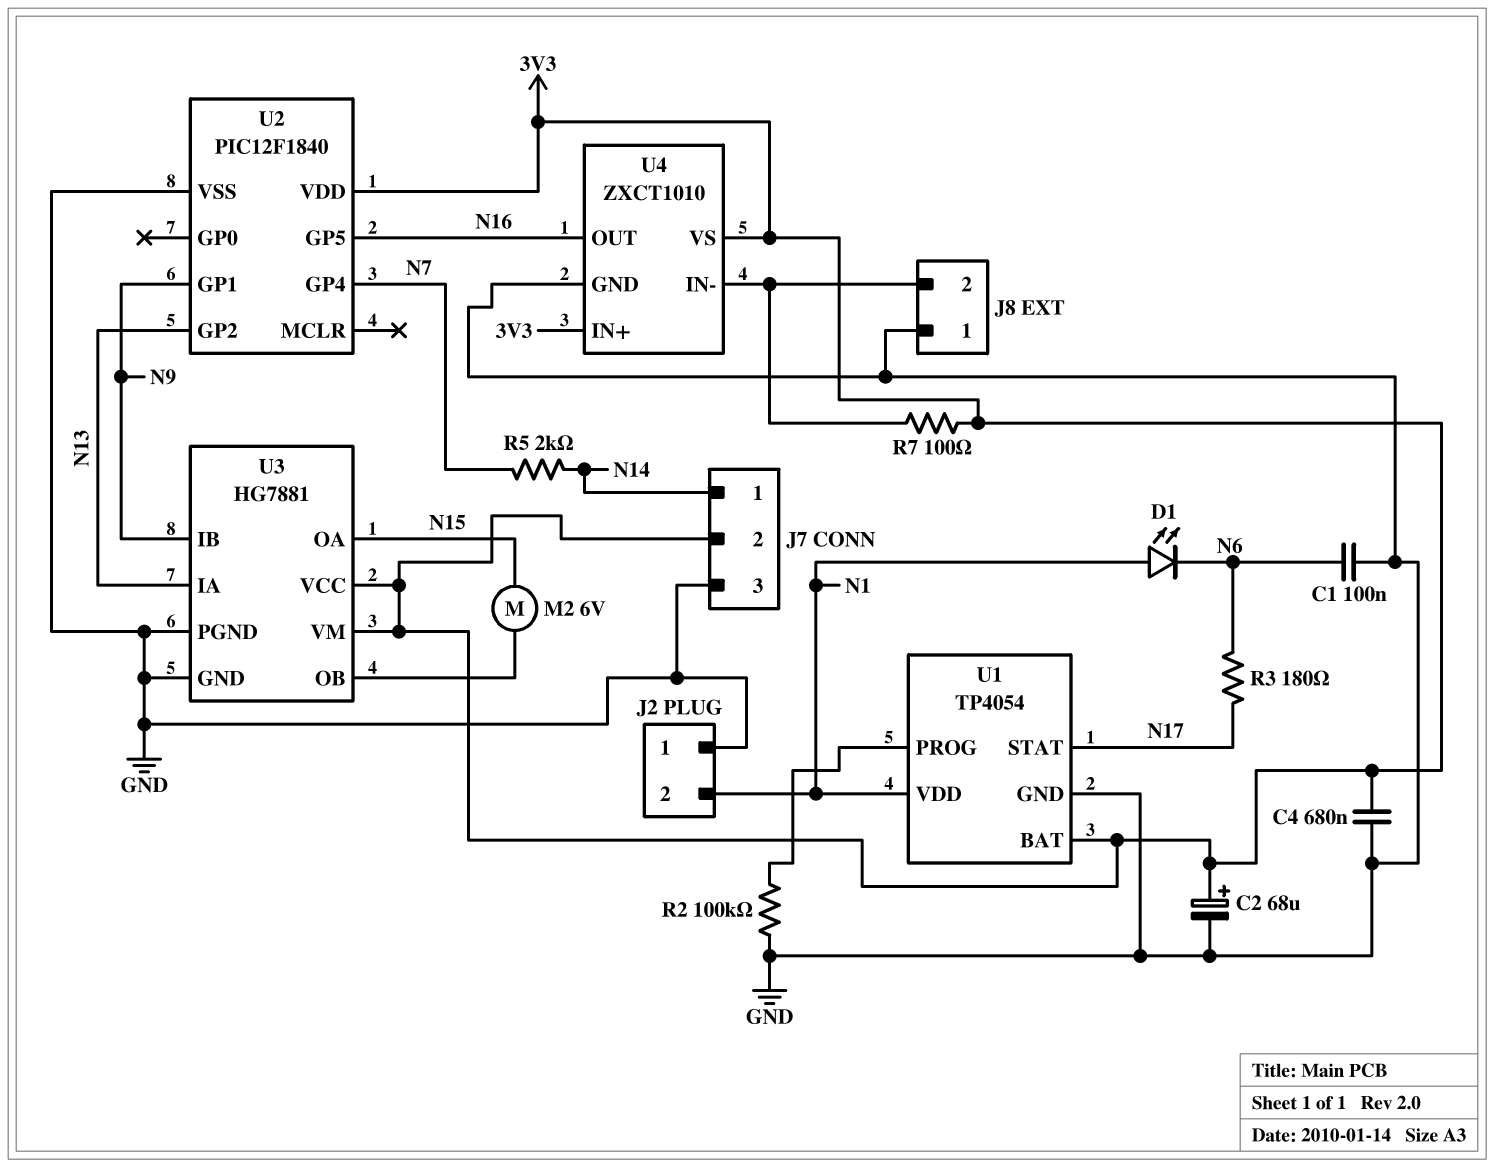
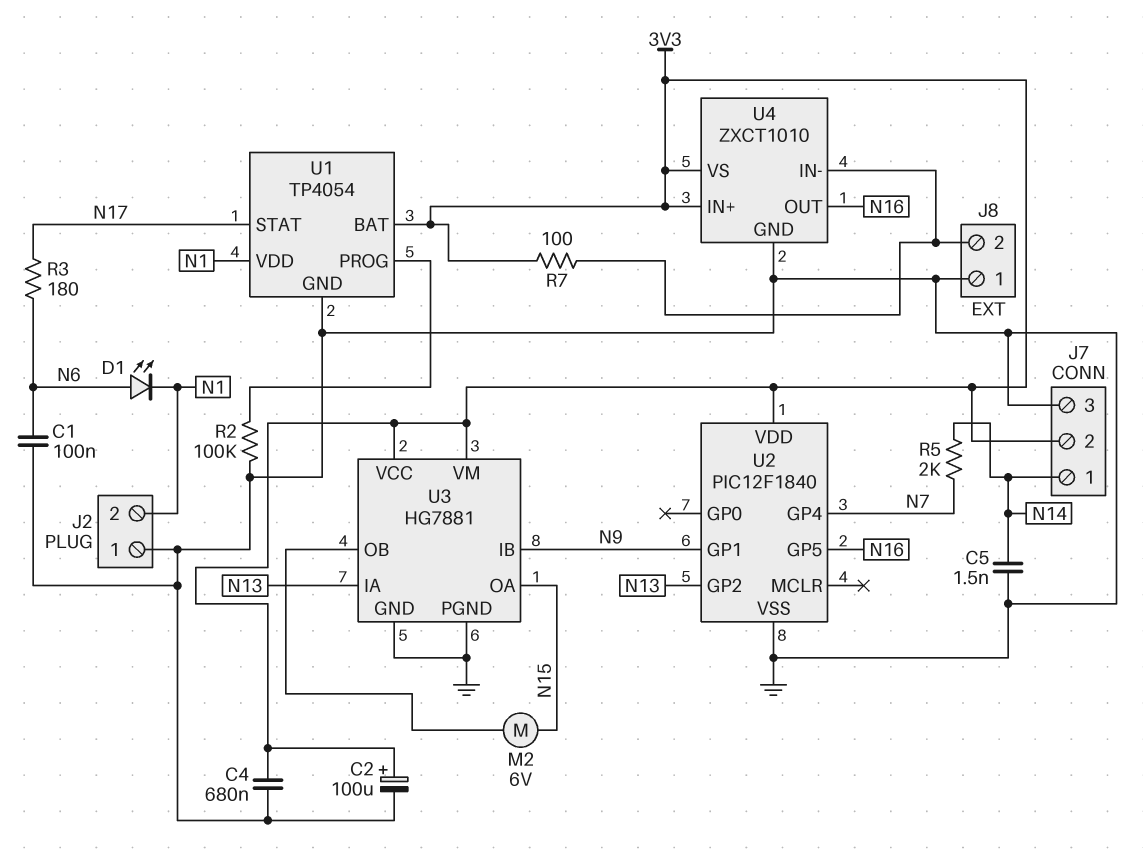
C2: 68uF (plus 3V3, minus GND) -> 100uF (plus 3V3, minus GND)
C5: none -> 1.5nF (GND, N14)
D1: LED (A N1, K N6) -> LED (A N6, K N1)

